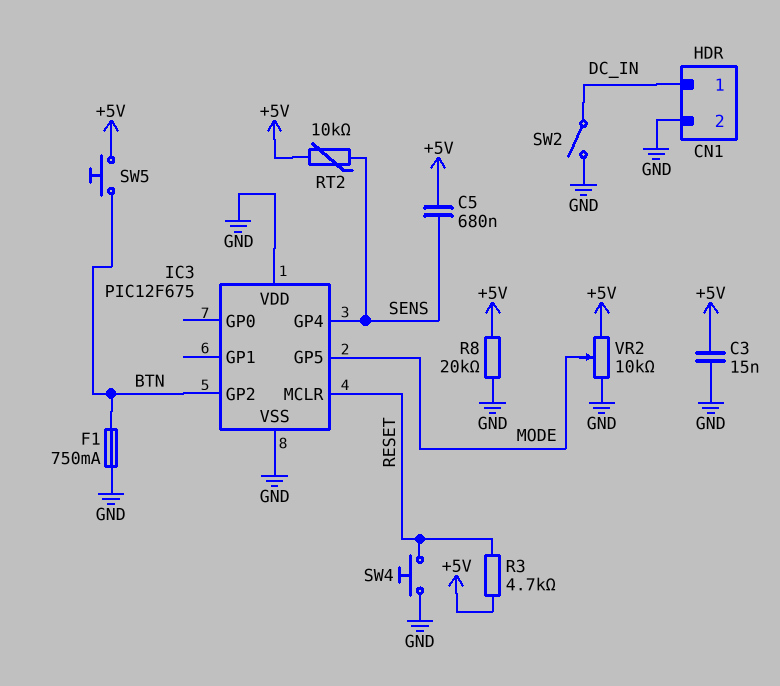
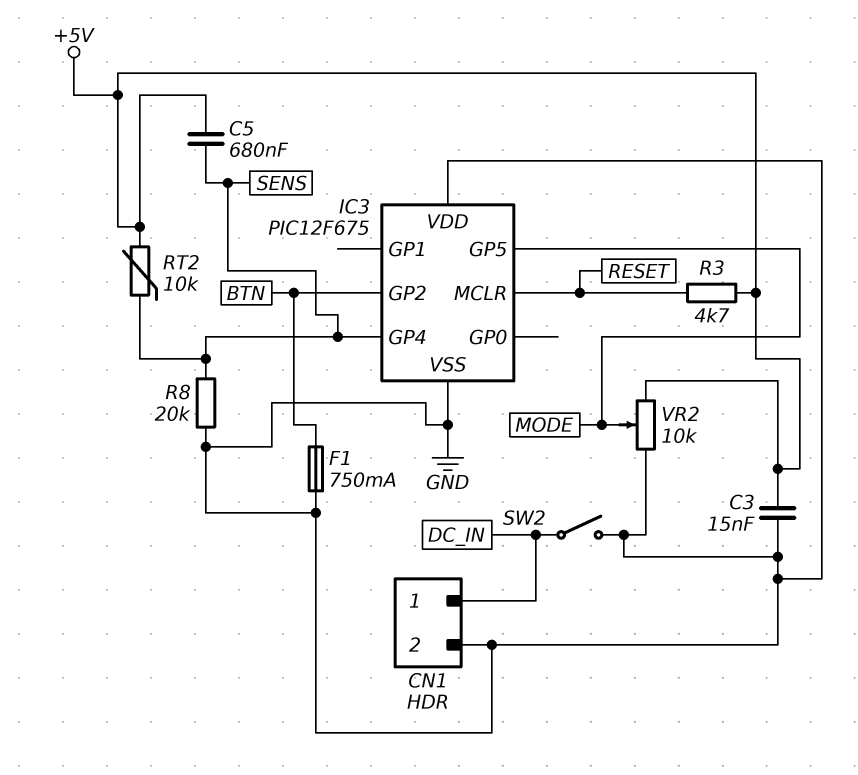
R8: 20k (+5V, GND) -> 20k (GND, SENS)
SW4: button (GND, RESET) -> none
SW5: button (+5V, BTN) -> none

